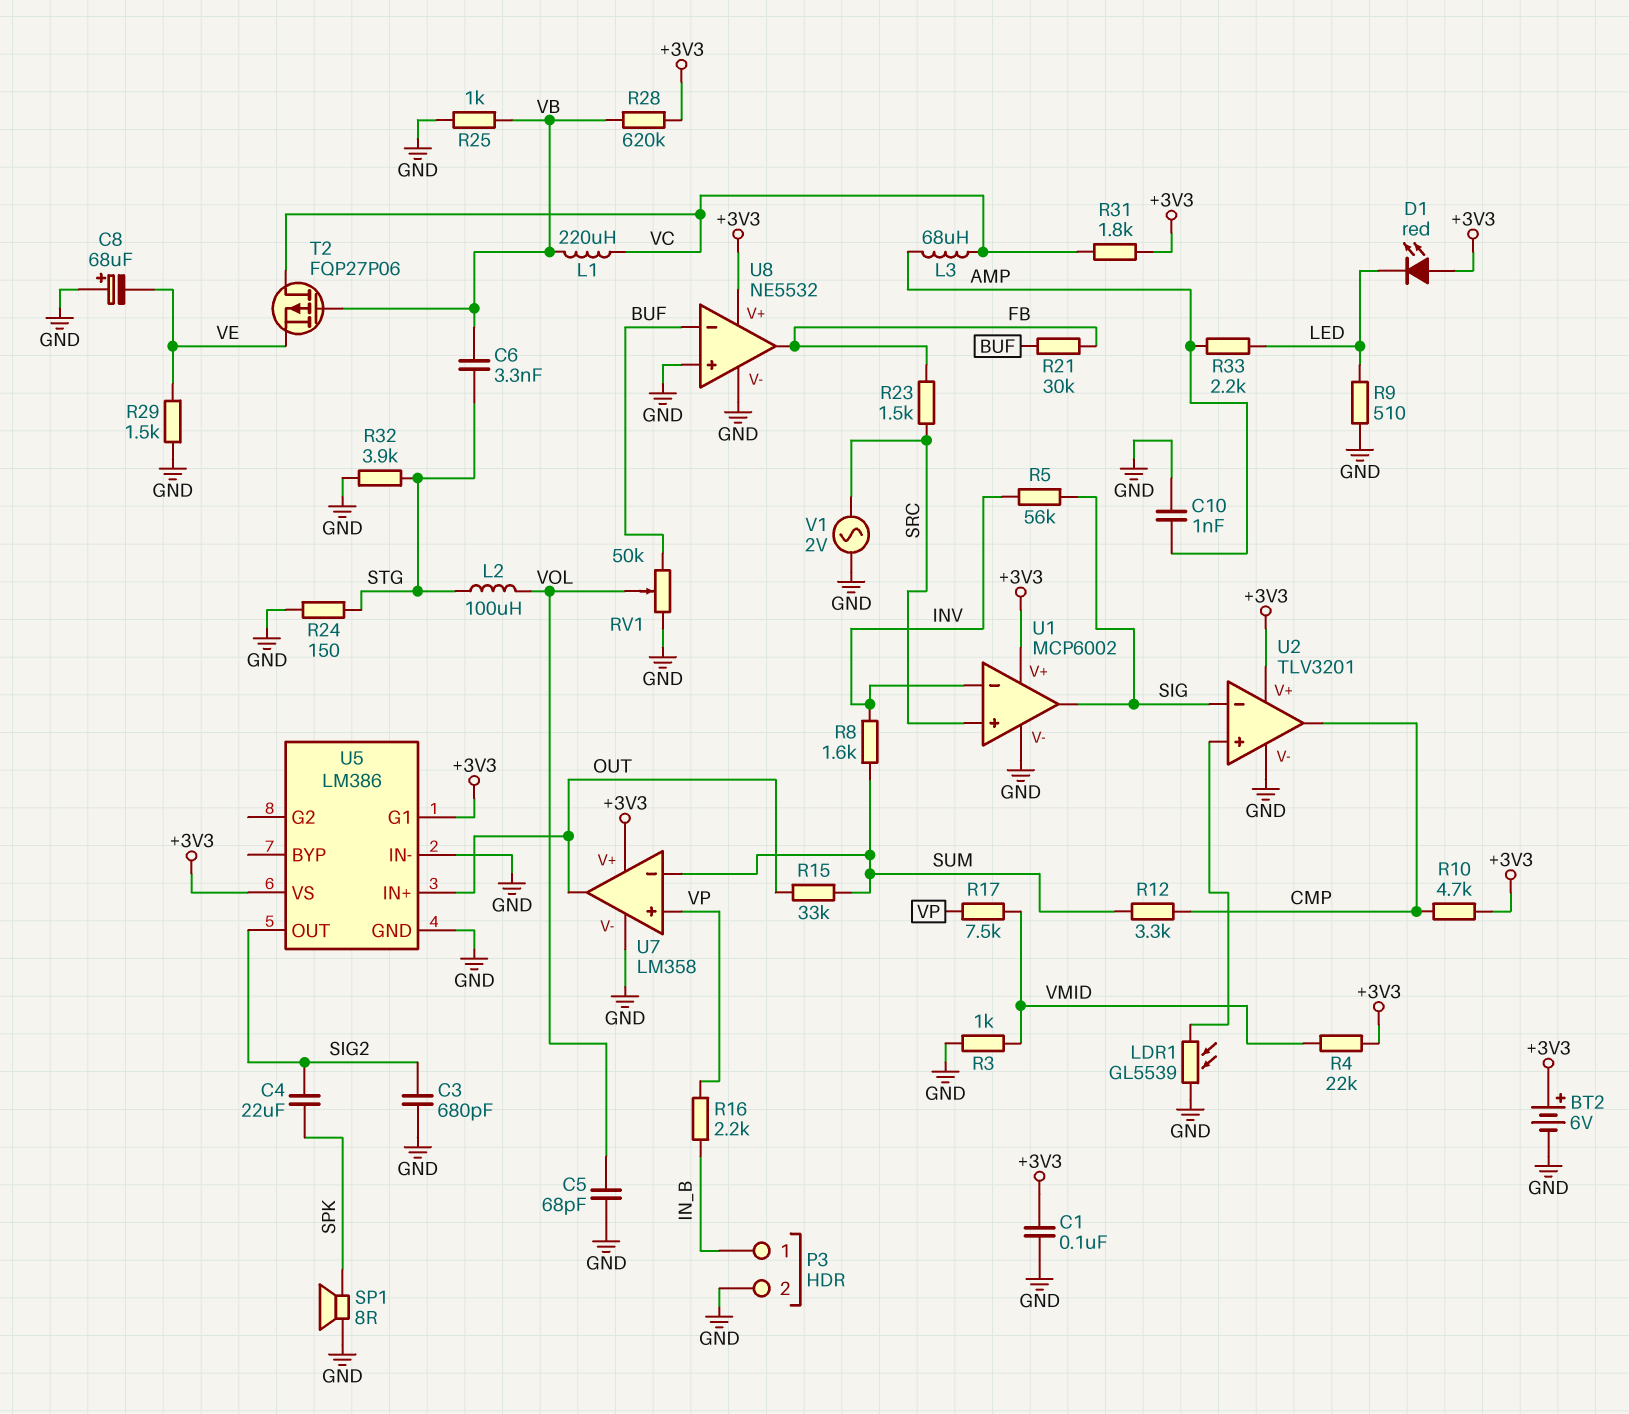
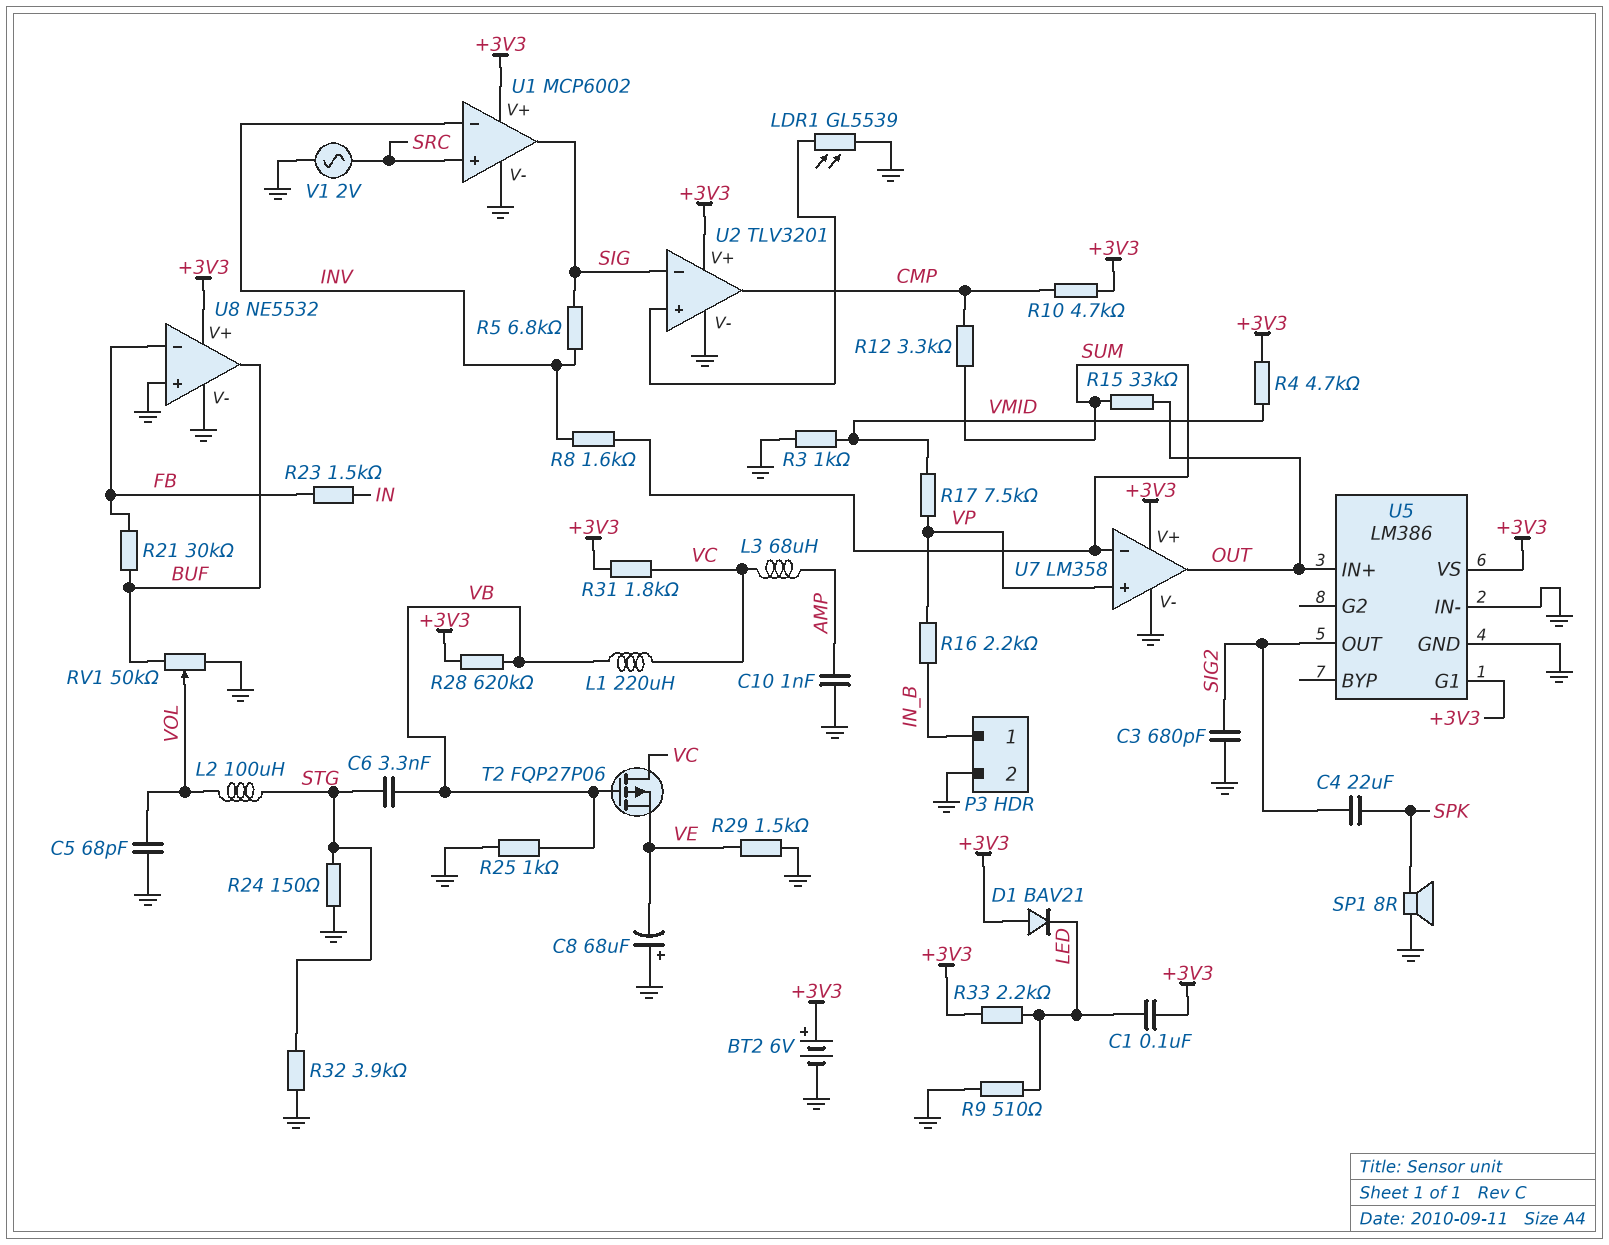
C1: 100nF (+3V3, GND) -> 100nF (+3V3, LED)
D1: LED red (A +3V3, K LED) -> diode BAV21 (A +3V3, K LED)
R4: 22k (+3V3, VMID) -> 4.7k (+3V3, VMID)
R5: 56k (INV, SIG) -> 6.8k (INV, SIG)
R23: 1.5k (FB, SRC) -> 1.5k (FB, IN)
R33: 2.2k (AMP, LED) -> 2.2k (+3V3, LED)
U8 pin in-: BUF -> FB
U8 pin out: FB -> BUF

